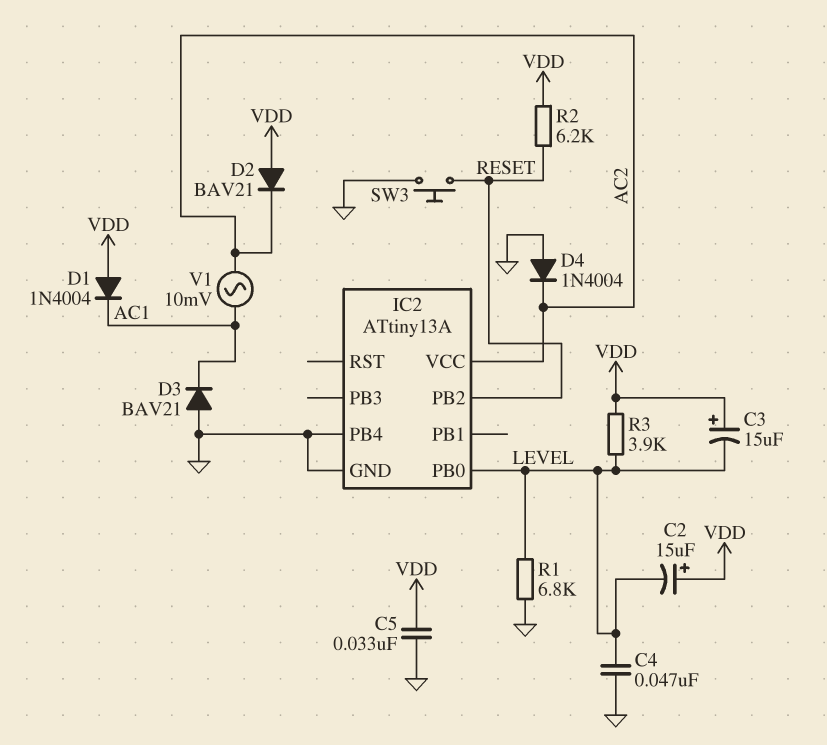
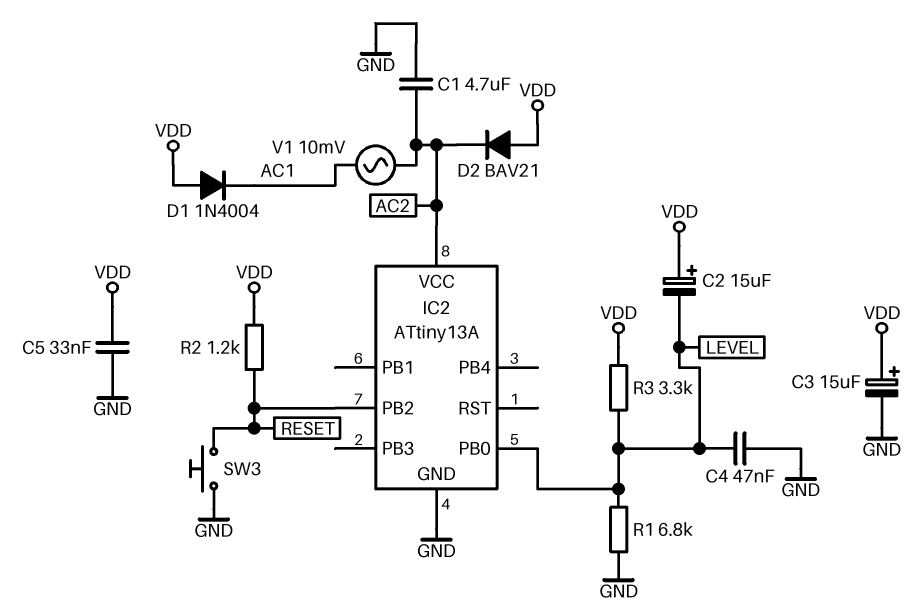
C1: none -> 4.7uF (AC2, GND)
C3: 15uF (plus VDD, minus LEVEL) -> 15uF (plus VDD, minus GND)
D3: diode BAV21 (A GND, K AC1) -> none
D4: diode 1N4004 (A GND, K AC2) -> none
IC2 pin PB4: GND -> none
R2: 6.2k (RESET, VDD) -> 1.2k (RESET, VDD)
R3: 3.9k (LEVEL, VDD) -> 3.3k (LEVEL, VDD)

